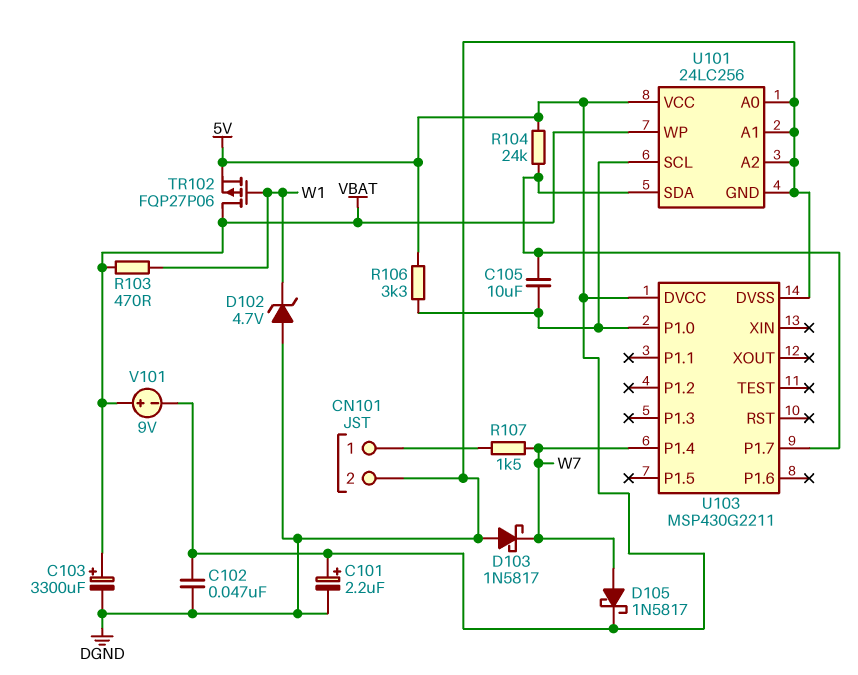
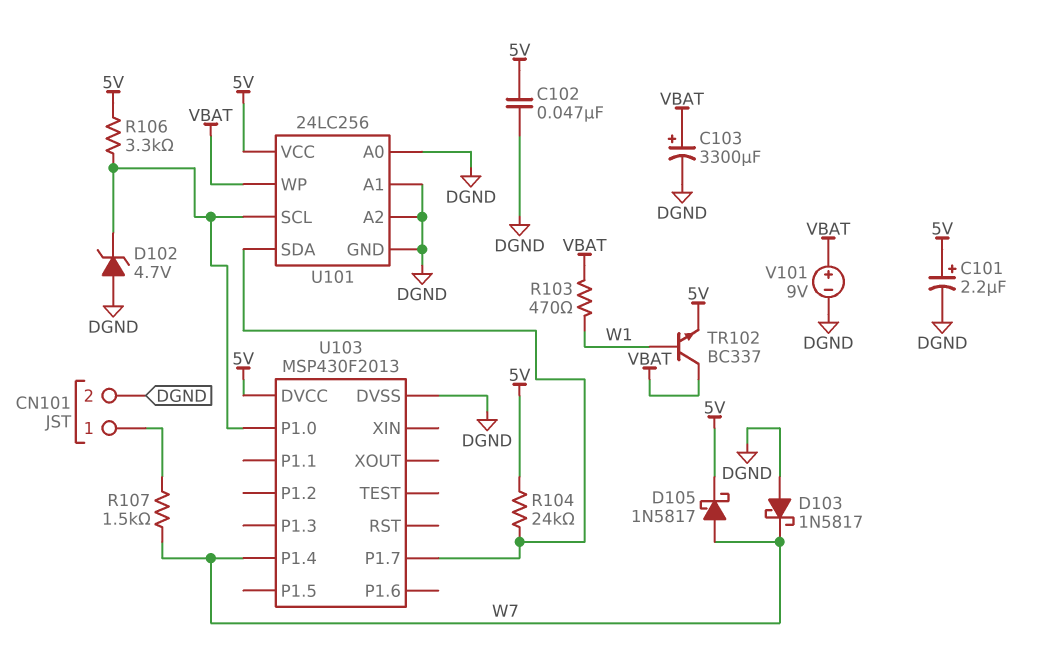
C105: 10uF (U101/SCL, U101/SDA) -> none
D102: zener 4.7V (A DGND, K W1) -> zener 4.7V (A DGND, K U101/SCL)
TR102: PMOS FQP27P06 (G W1, D VBAT, S 5V) -> NPN BC337 (B W1, C VBAT, E 5V)
U103: MSP430G2211 -> MSP430F2013
V101: 9V (plus VBAT, minus 5V) -> 9V (plus VBAT, minus DGND)

